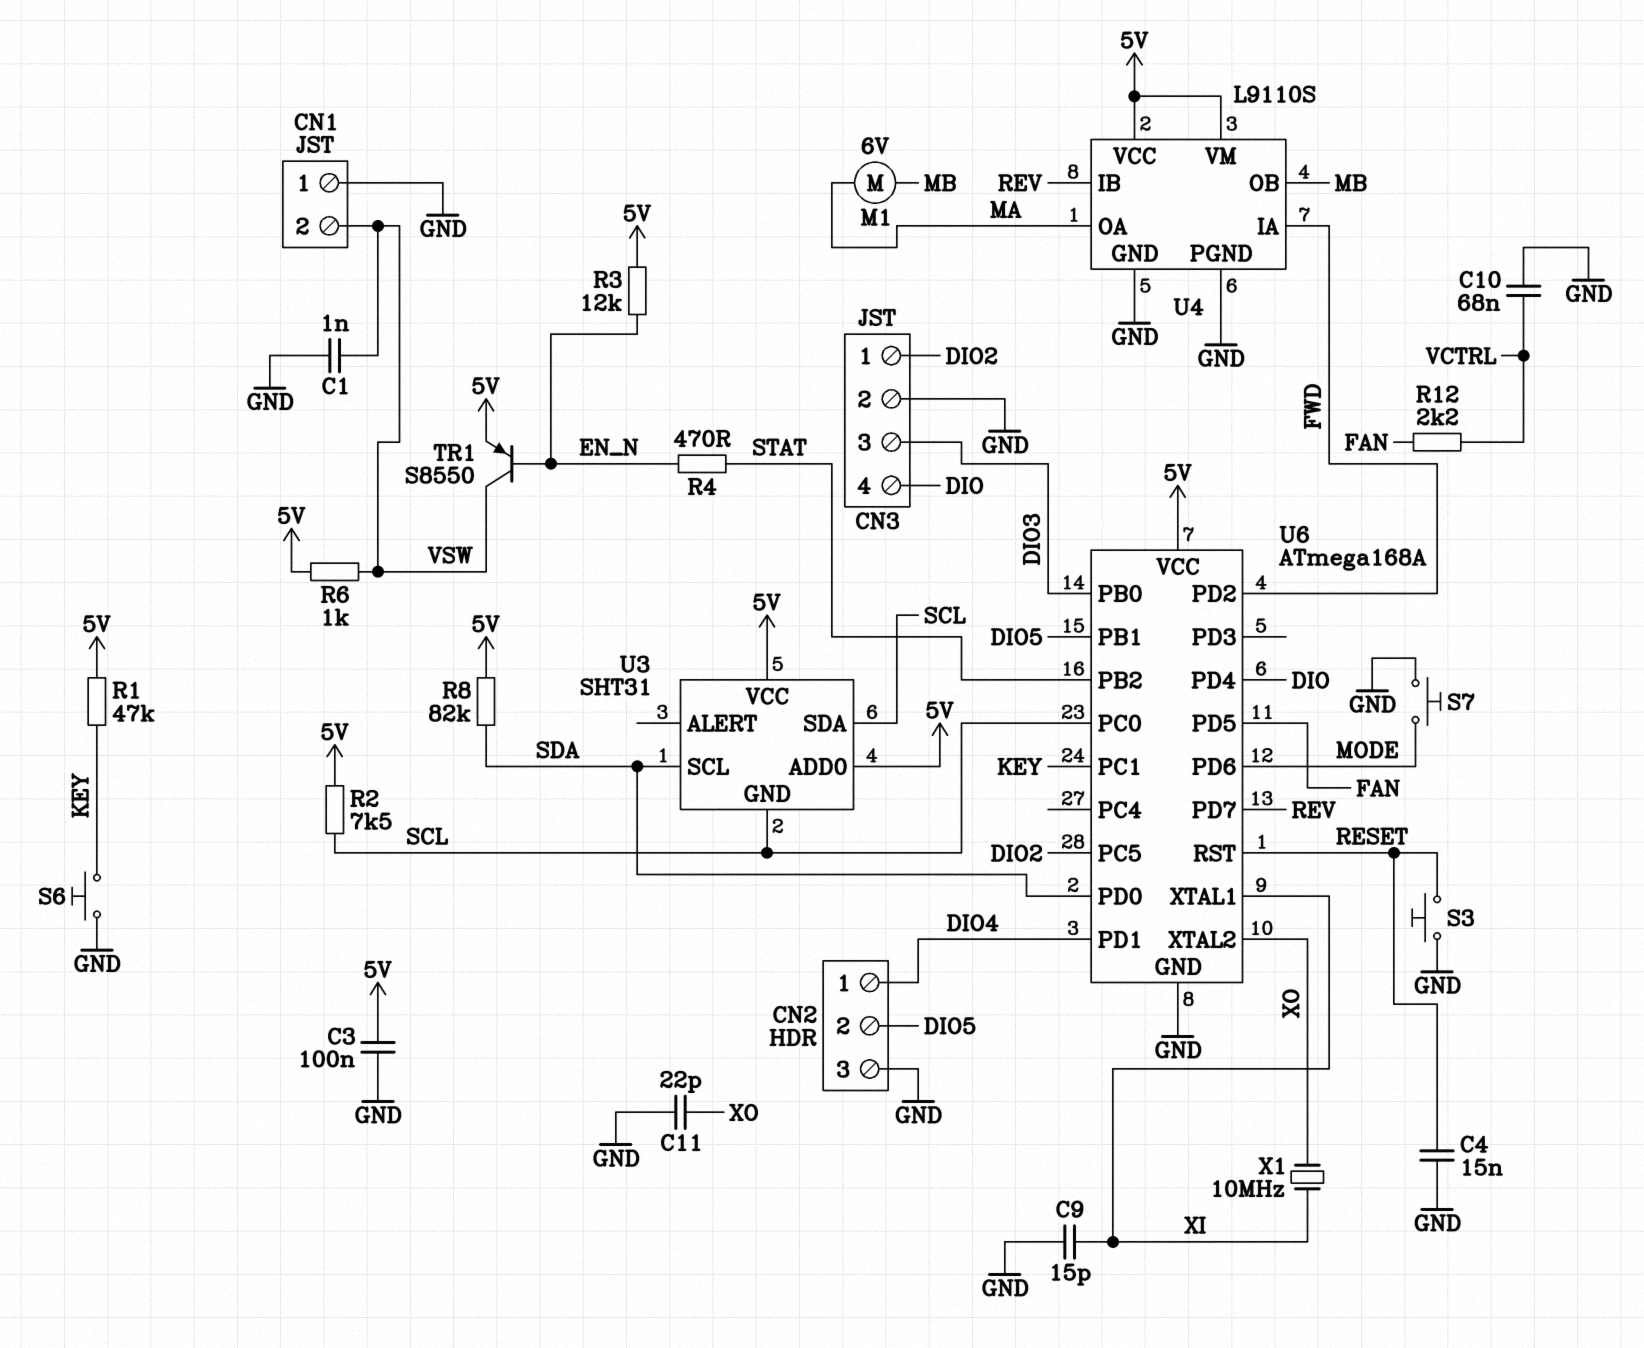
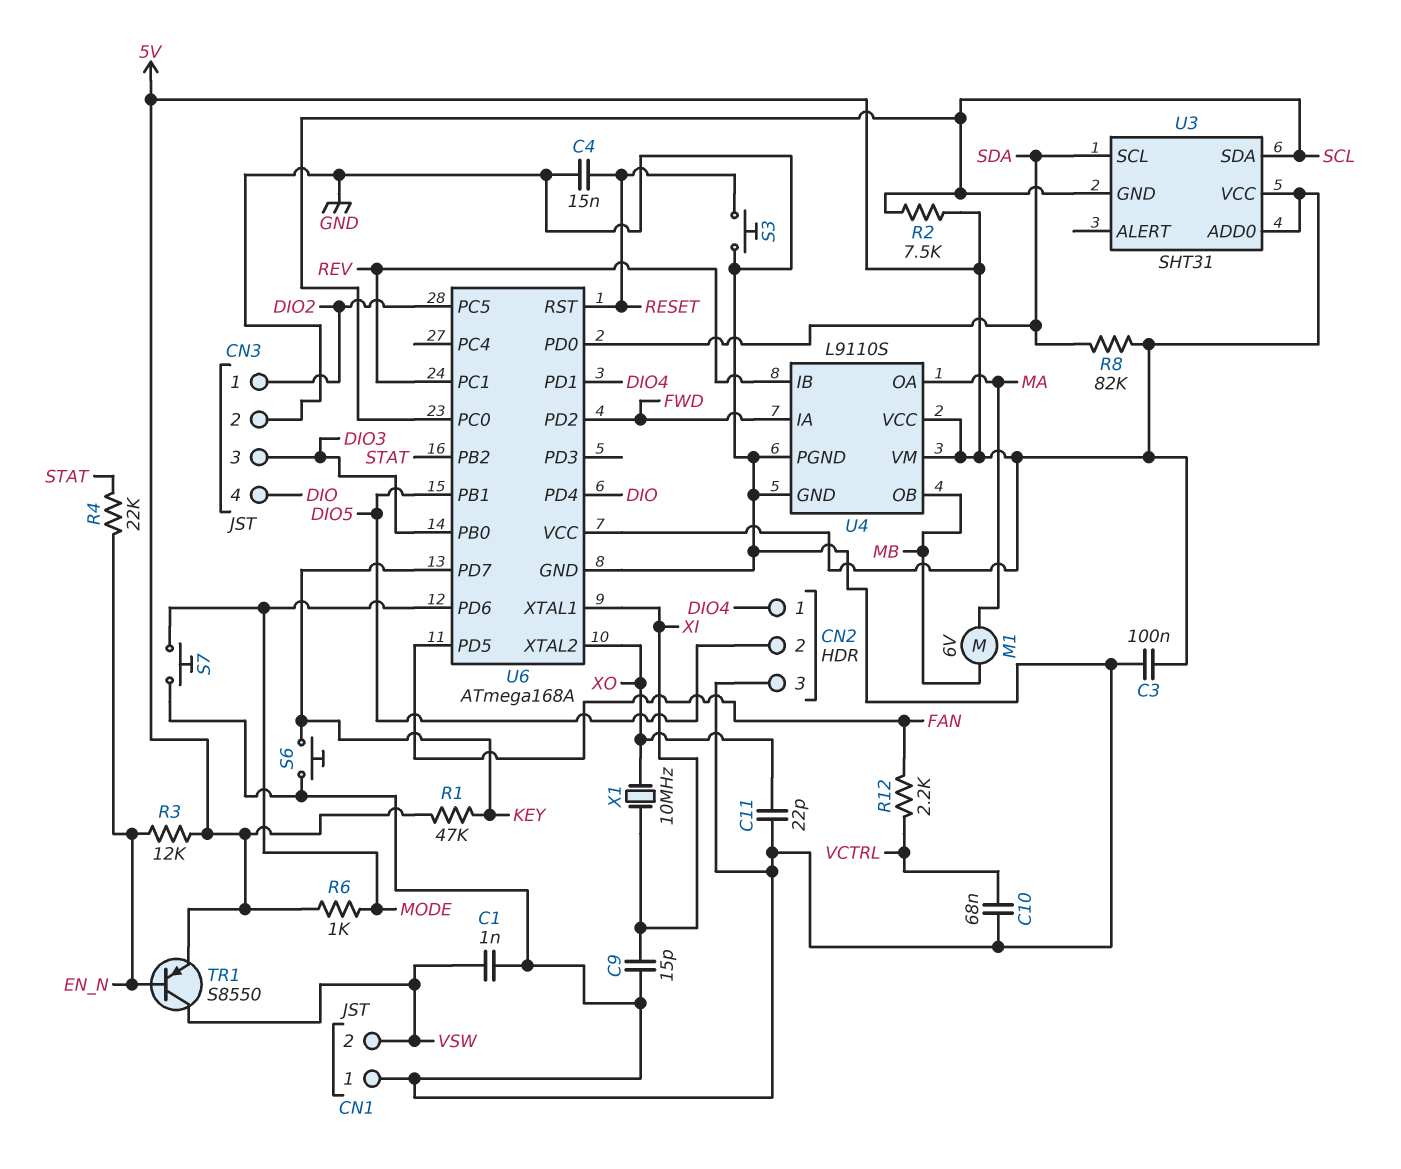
R4: 470 (EN_N, STAT) -> 22k (EN_N, STAT)
R6: 1k (5V, VSW) -> 1k (5V, MODE)
U6 pin PC1: KEY -> REV
U6 pin PD7: REV -> KEY

